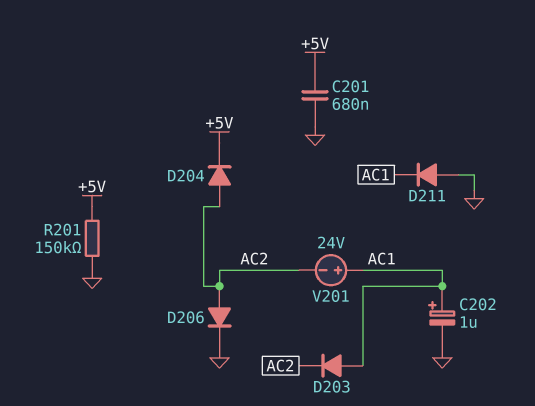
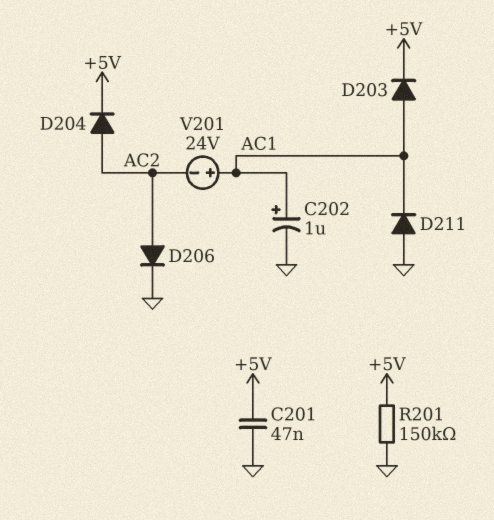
C201: 680nF (+5V, GND) -> 47nF (+5V, GND)
D203: diode (A AC1, K AC2) -> diode (A AC1, K +5V)

